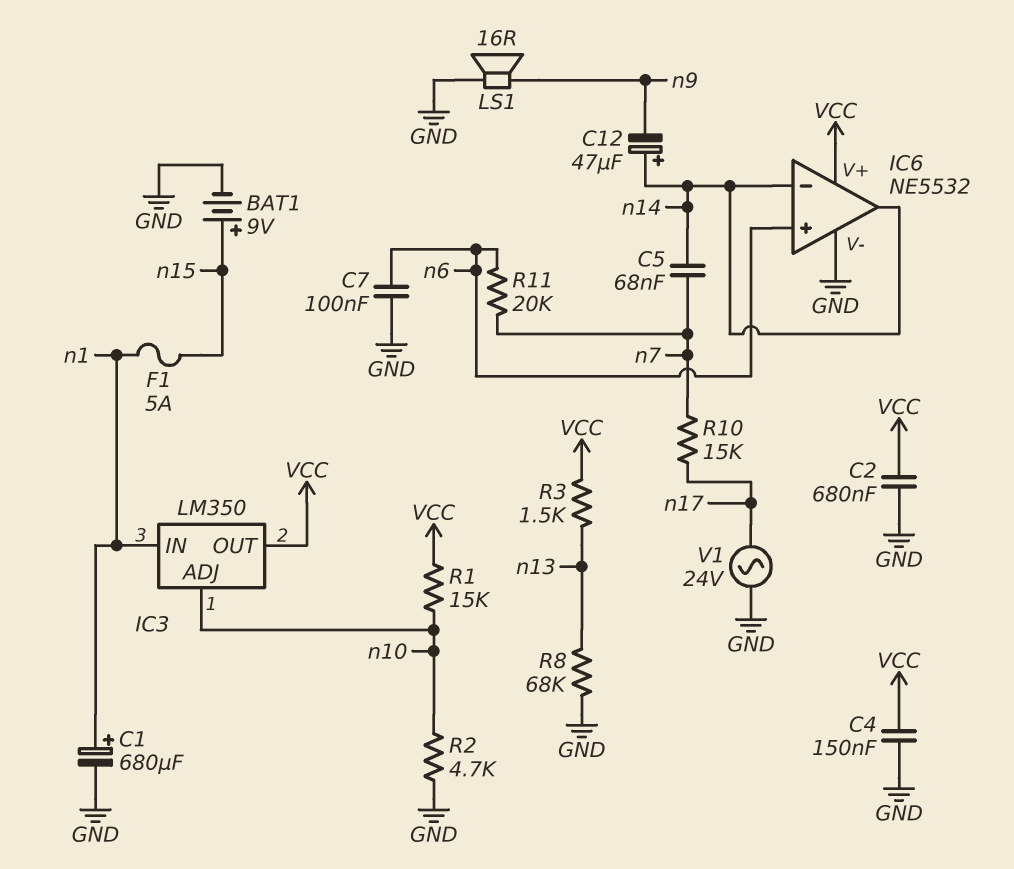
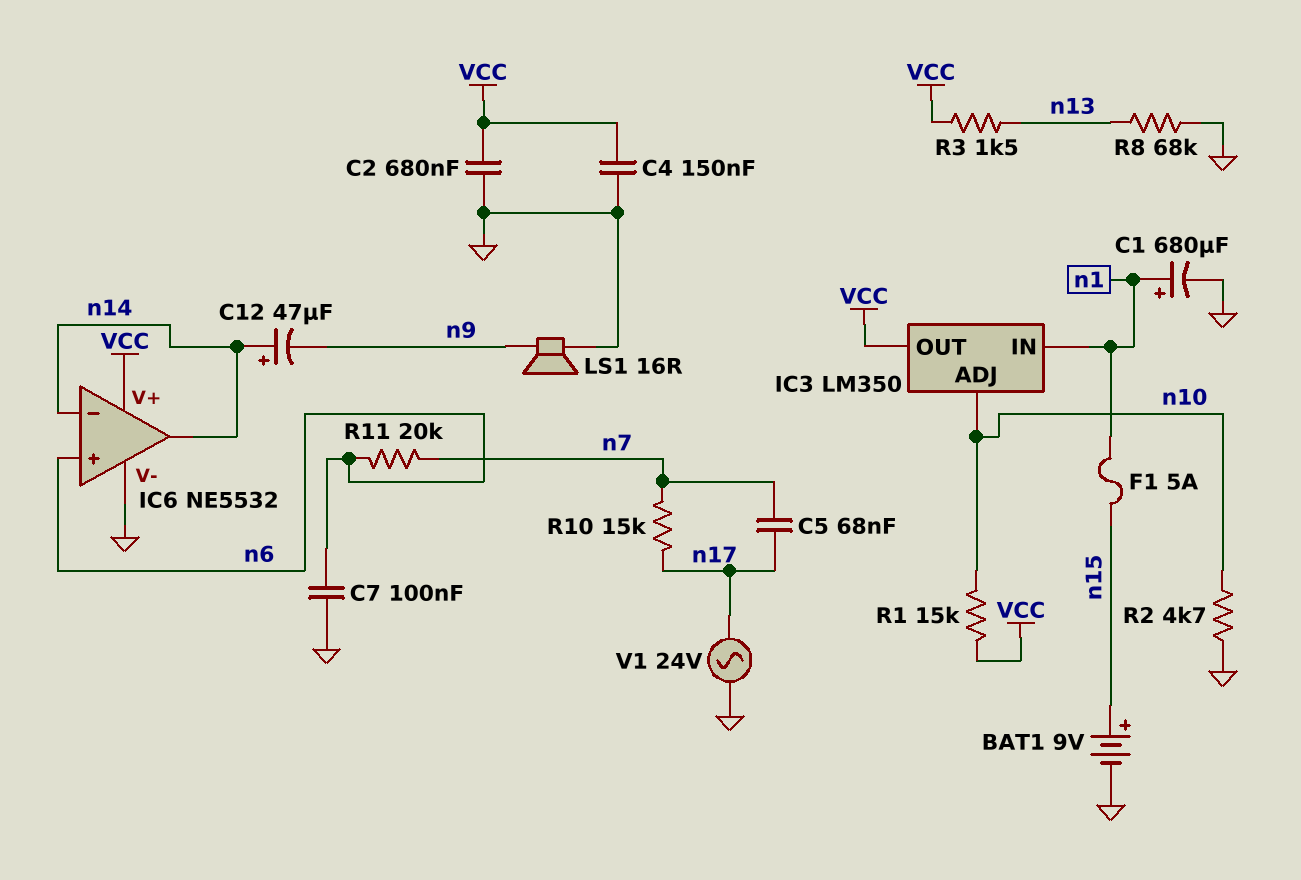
C5: 68nF (n7, n14) -> 68nF (n7, n17)

